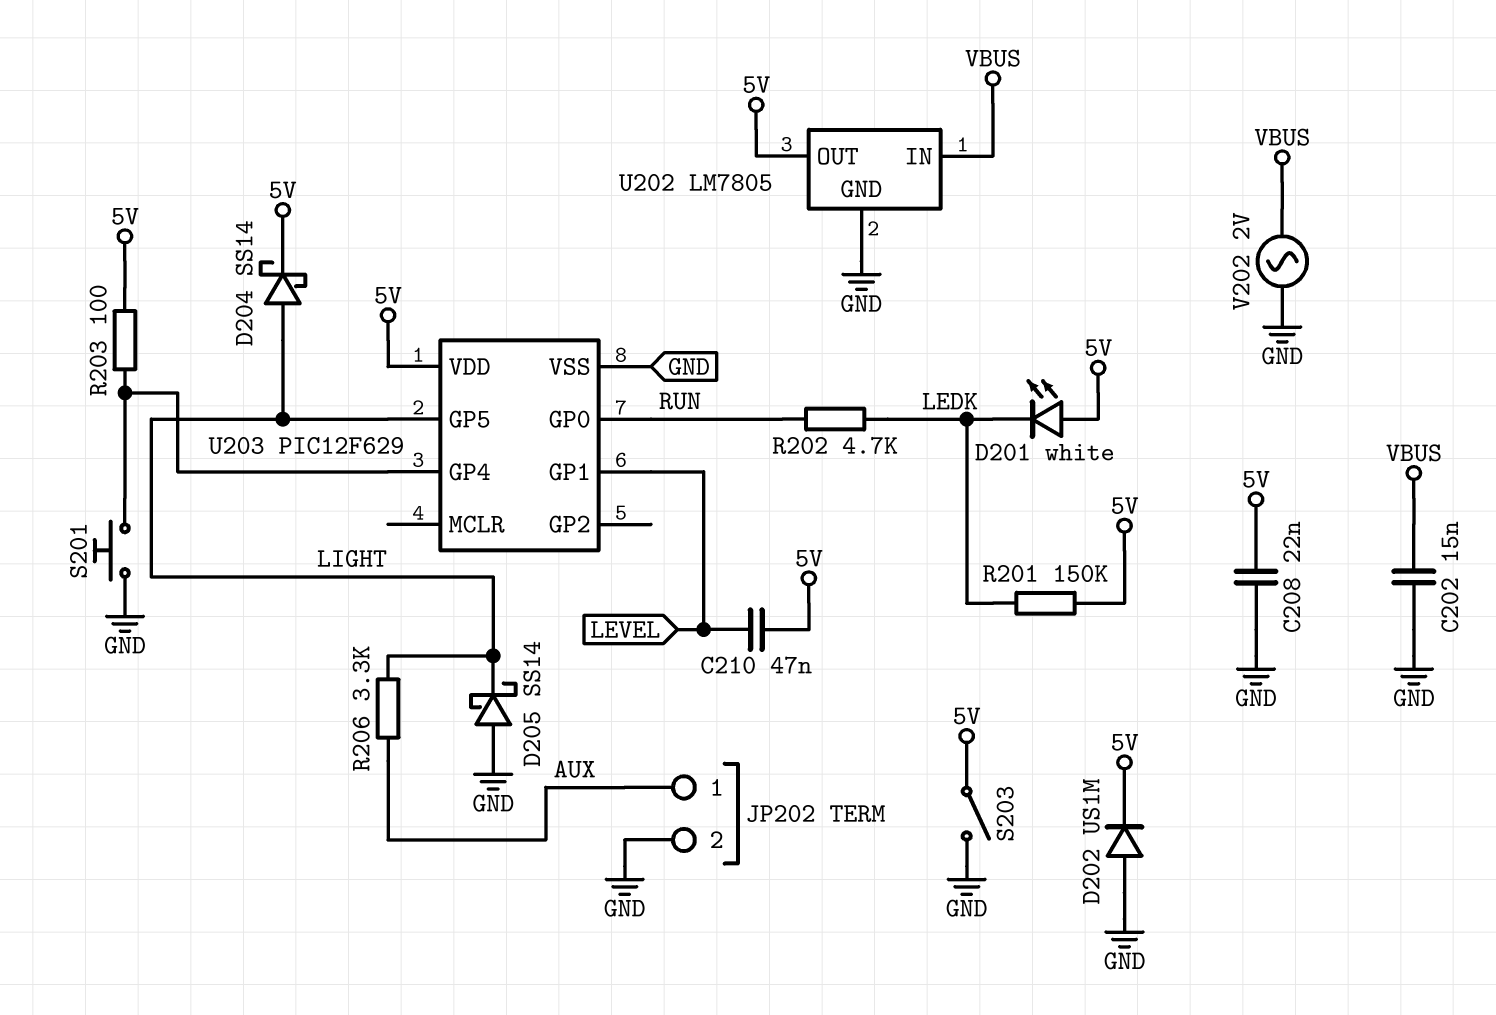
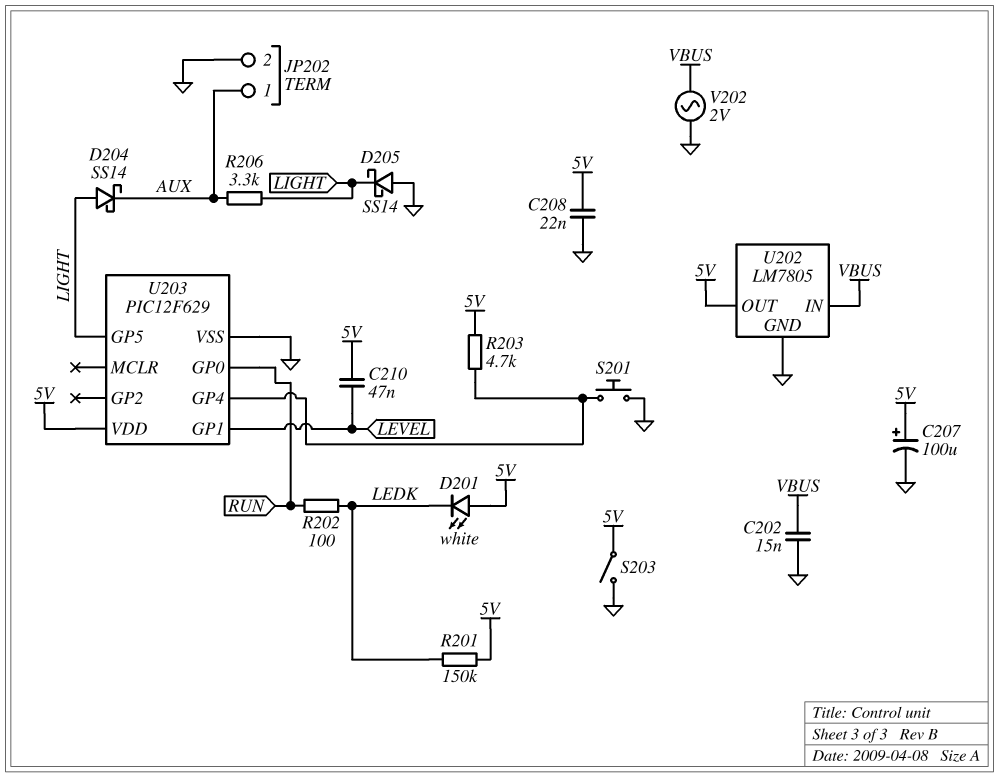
C207: none -> 100uF (plus 5V, minus GND)
D202: diode US1M (A GND, K 5V) -> none
D204: schottky SS14 (A LIGHT, K 5V) -> schottky SS14 (A LIGHT, K AUX)
R202: 4.7k (LEDK, RUN) -> 100 (LEDK, RUN)
R203: 100 (5V, U203/GP4) -> 4.7k (5V, U203/GP4)

